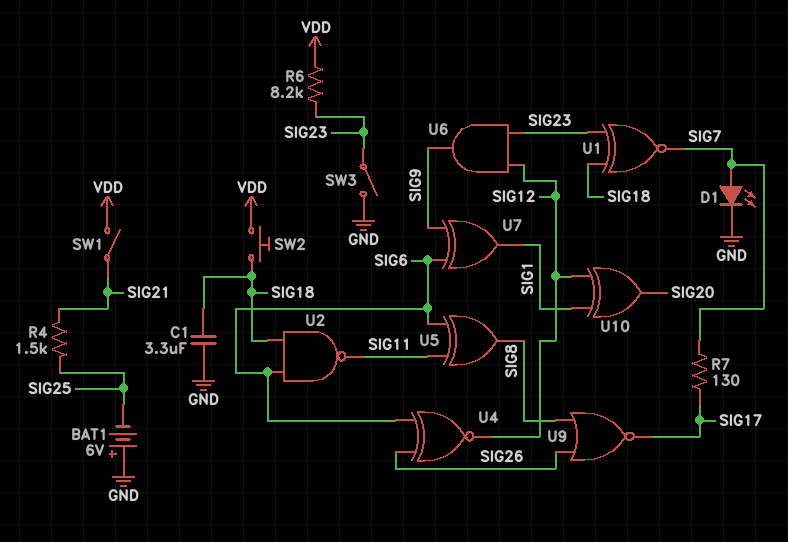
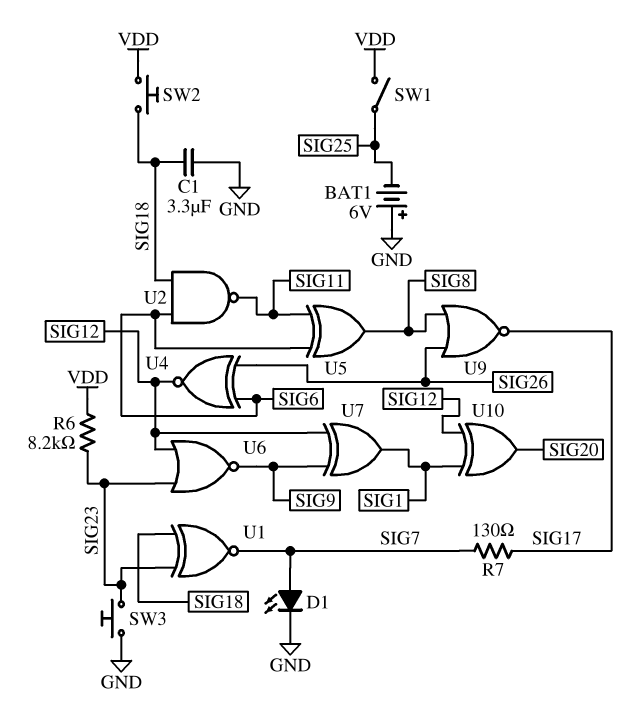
R4: 1.5k (SIG21, SIG25) -> none
SW1: switch (SIG21, VDD) -> switch (SIG25, VDD)
SW3: switch (GND, SIG23) -> button (GND, SIG23)
U6: AND (in SIG12, in SIG23, out SIG9) -> NOR (in SIG12, in SIG23, out SIG9)
U7: XOR (in SIG6, in SIG9, out SIG1) -> XOR (in SIG9, in SIG12, out SIG1)

